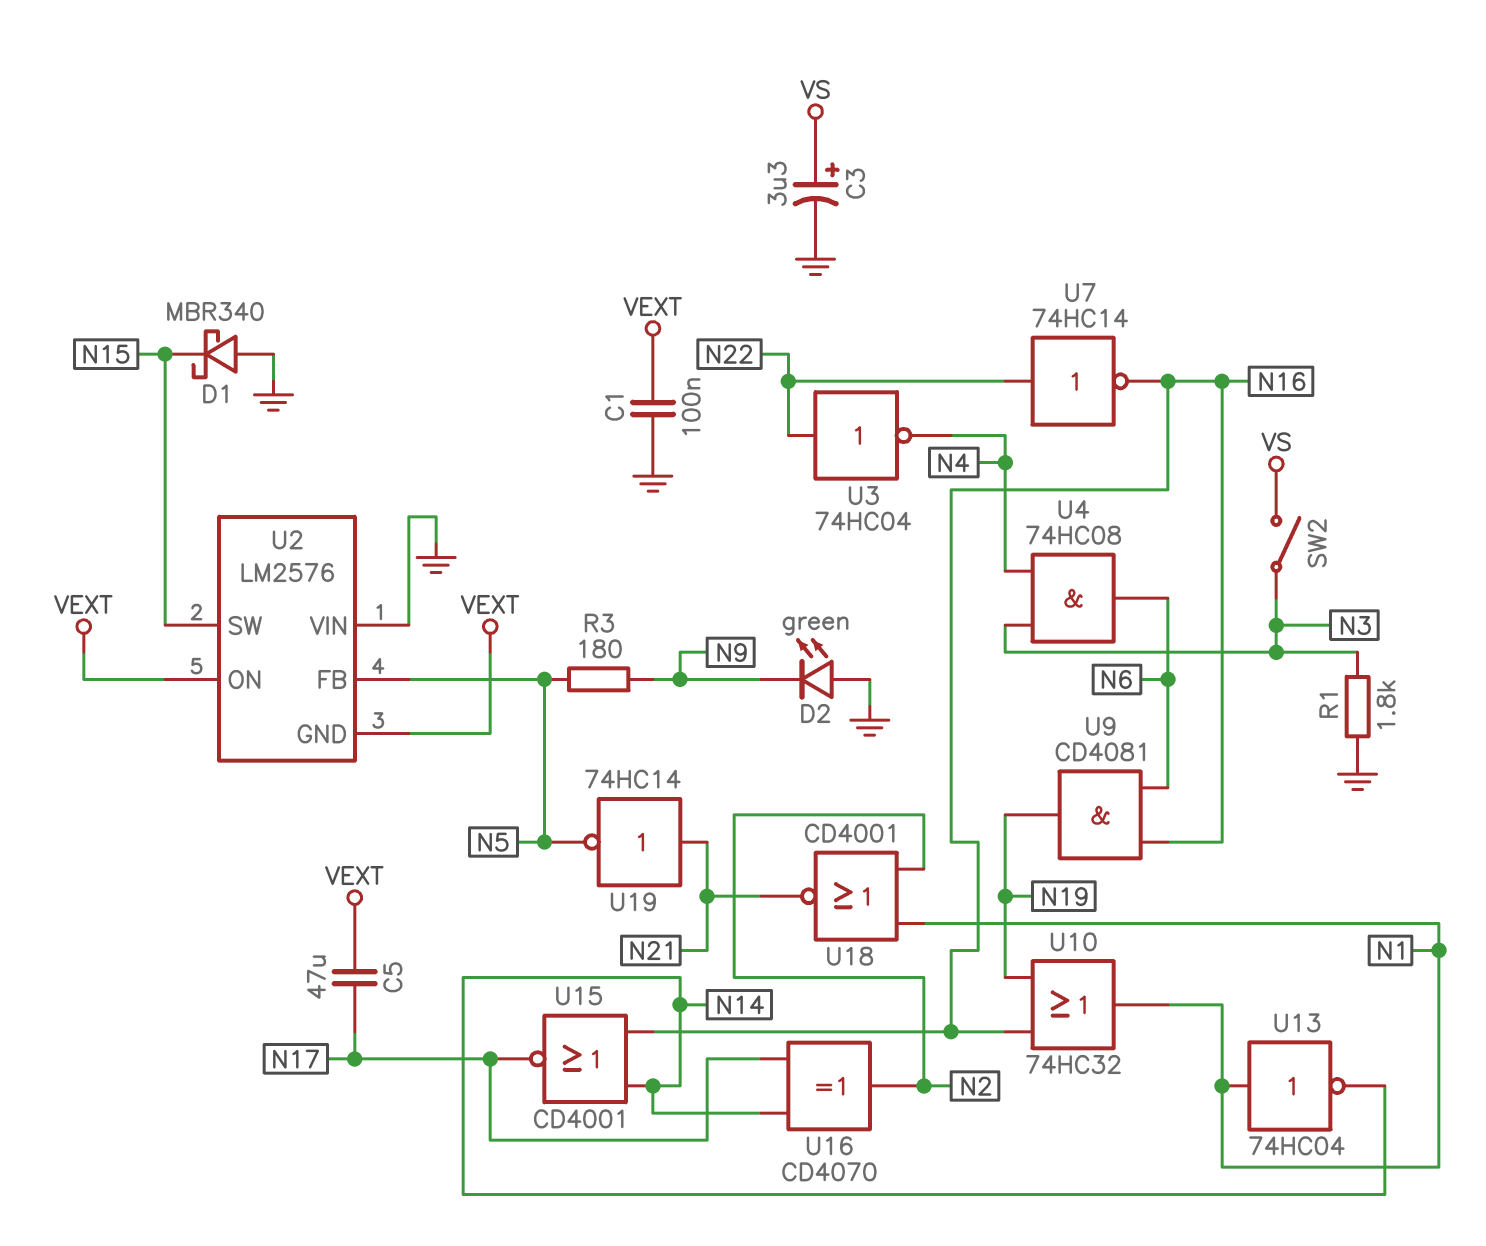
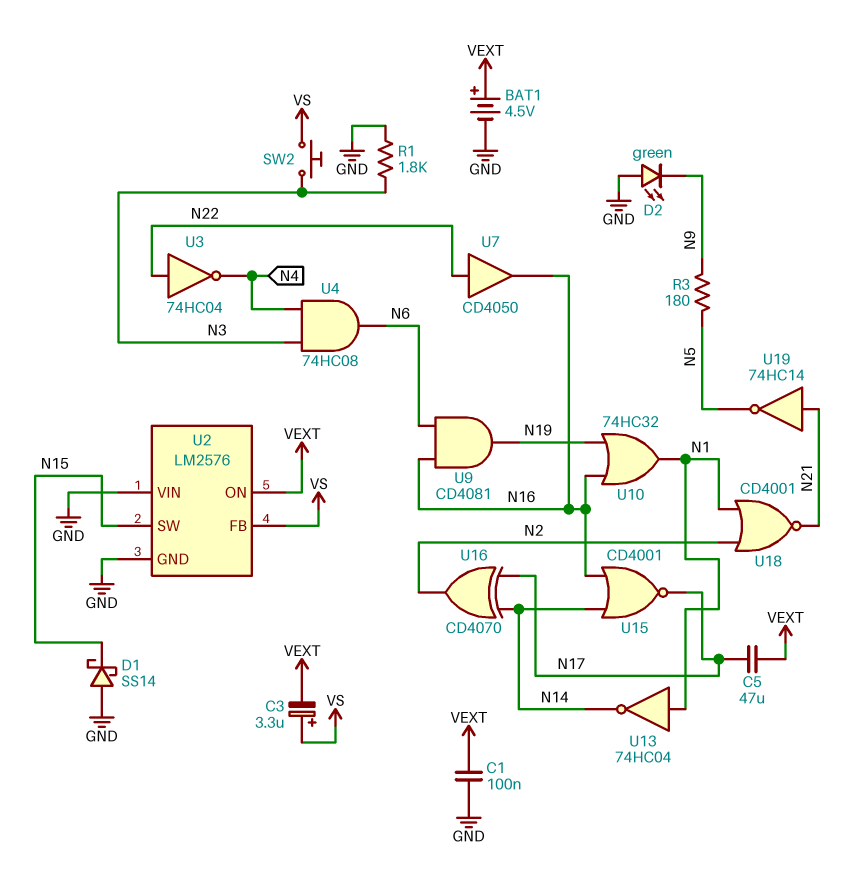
BAT1: none -> 4.5V (plus VEXT, minus GND)
C3: 3.3uF (plus VS, minus GND) -> 3.3uF (plus VS, minus VEXT)
D1: schottky MBR340 (A GND, K N15) -> schottky SS14 (A GND, K N15)
SW2: switch (N3, VS) -> button (N3, VS)
U2 pin FB: N5 -> VS
U2 pin GND: VEXT -> GND
U7: NOT 74HC14 (in N22, out N16) -> buffer CD4050 (in N22, out N16)

